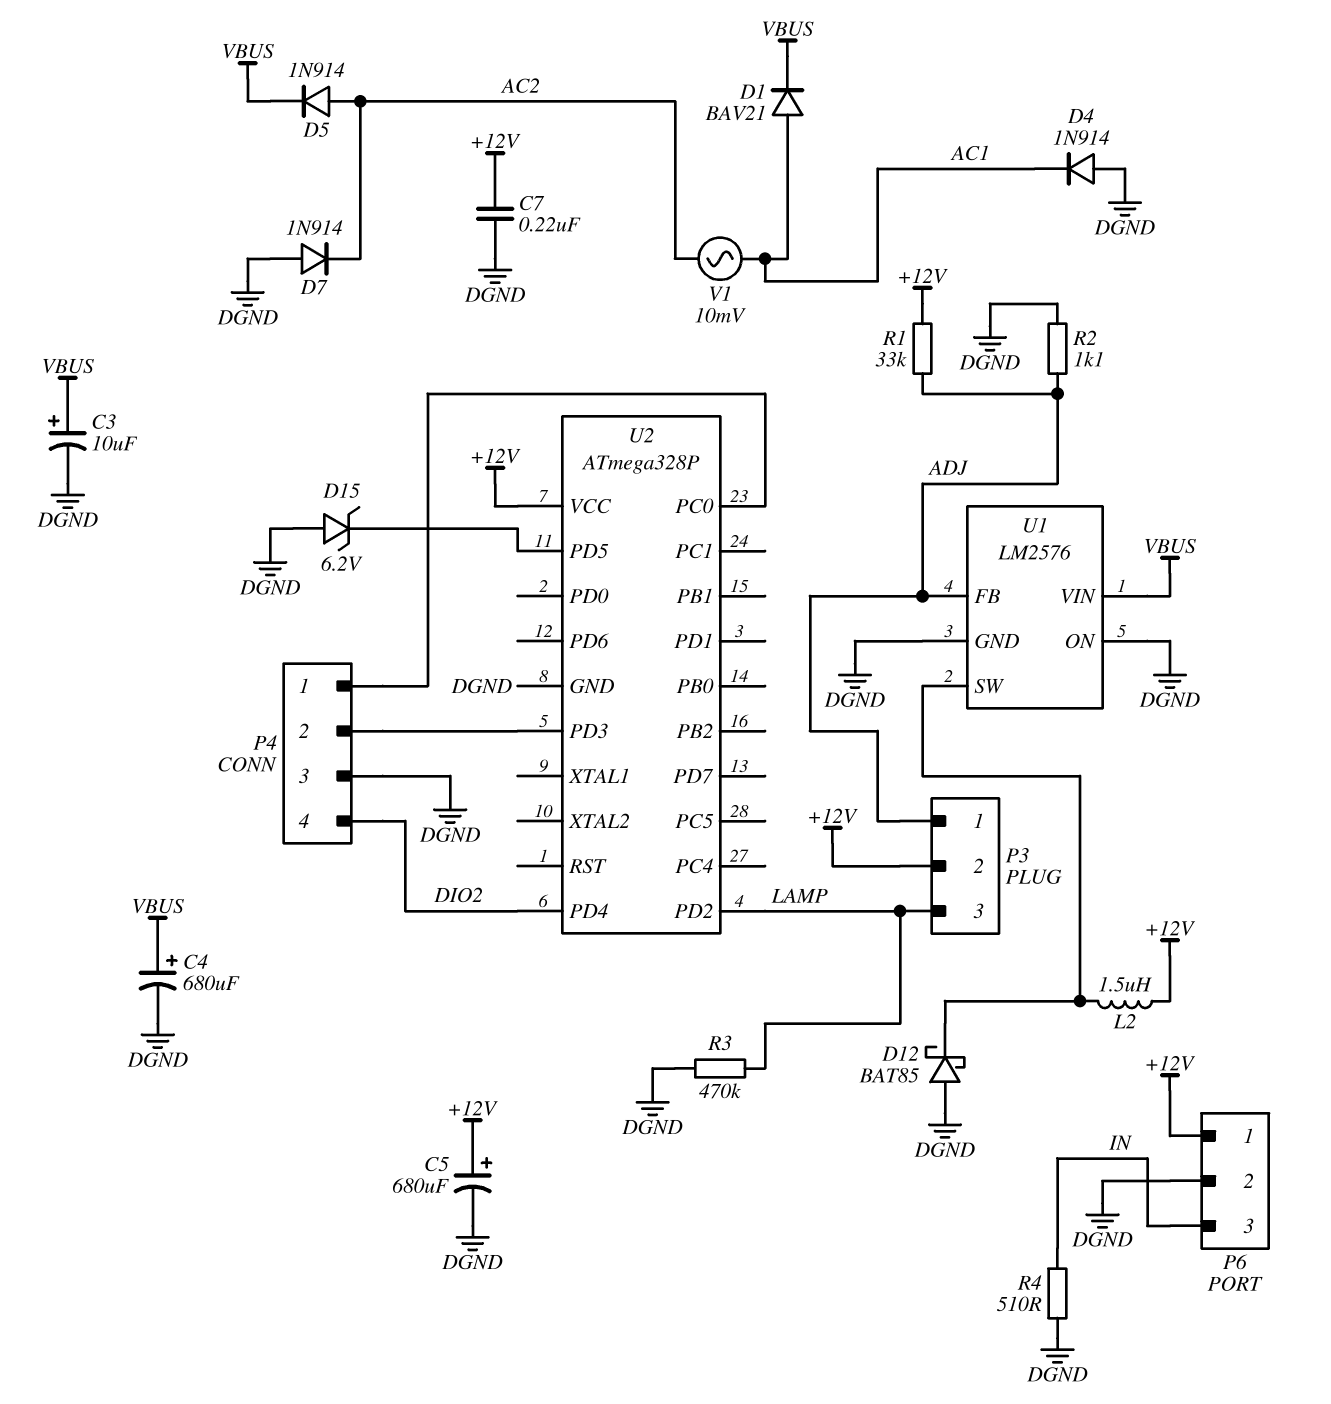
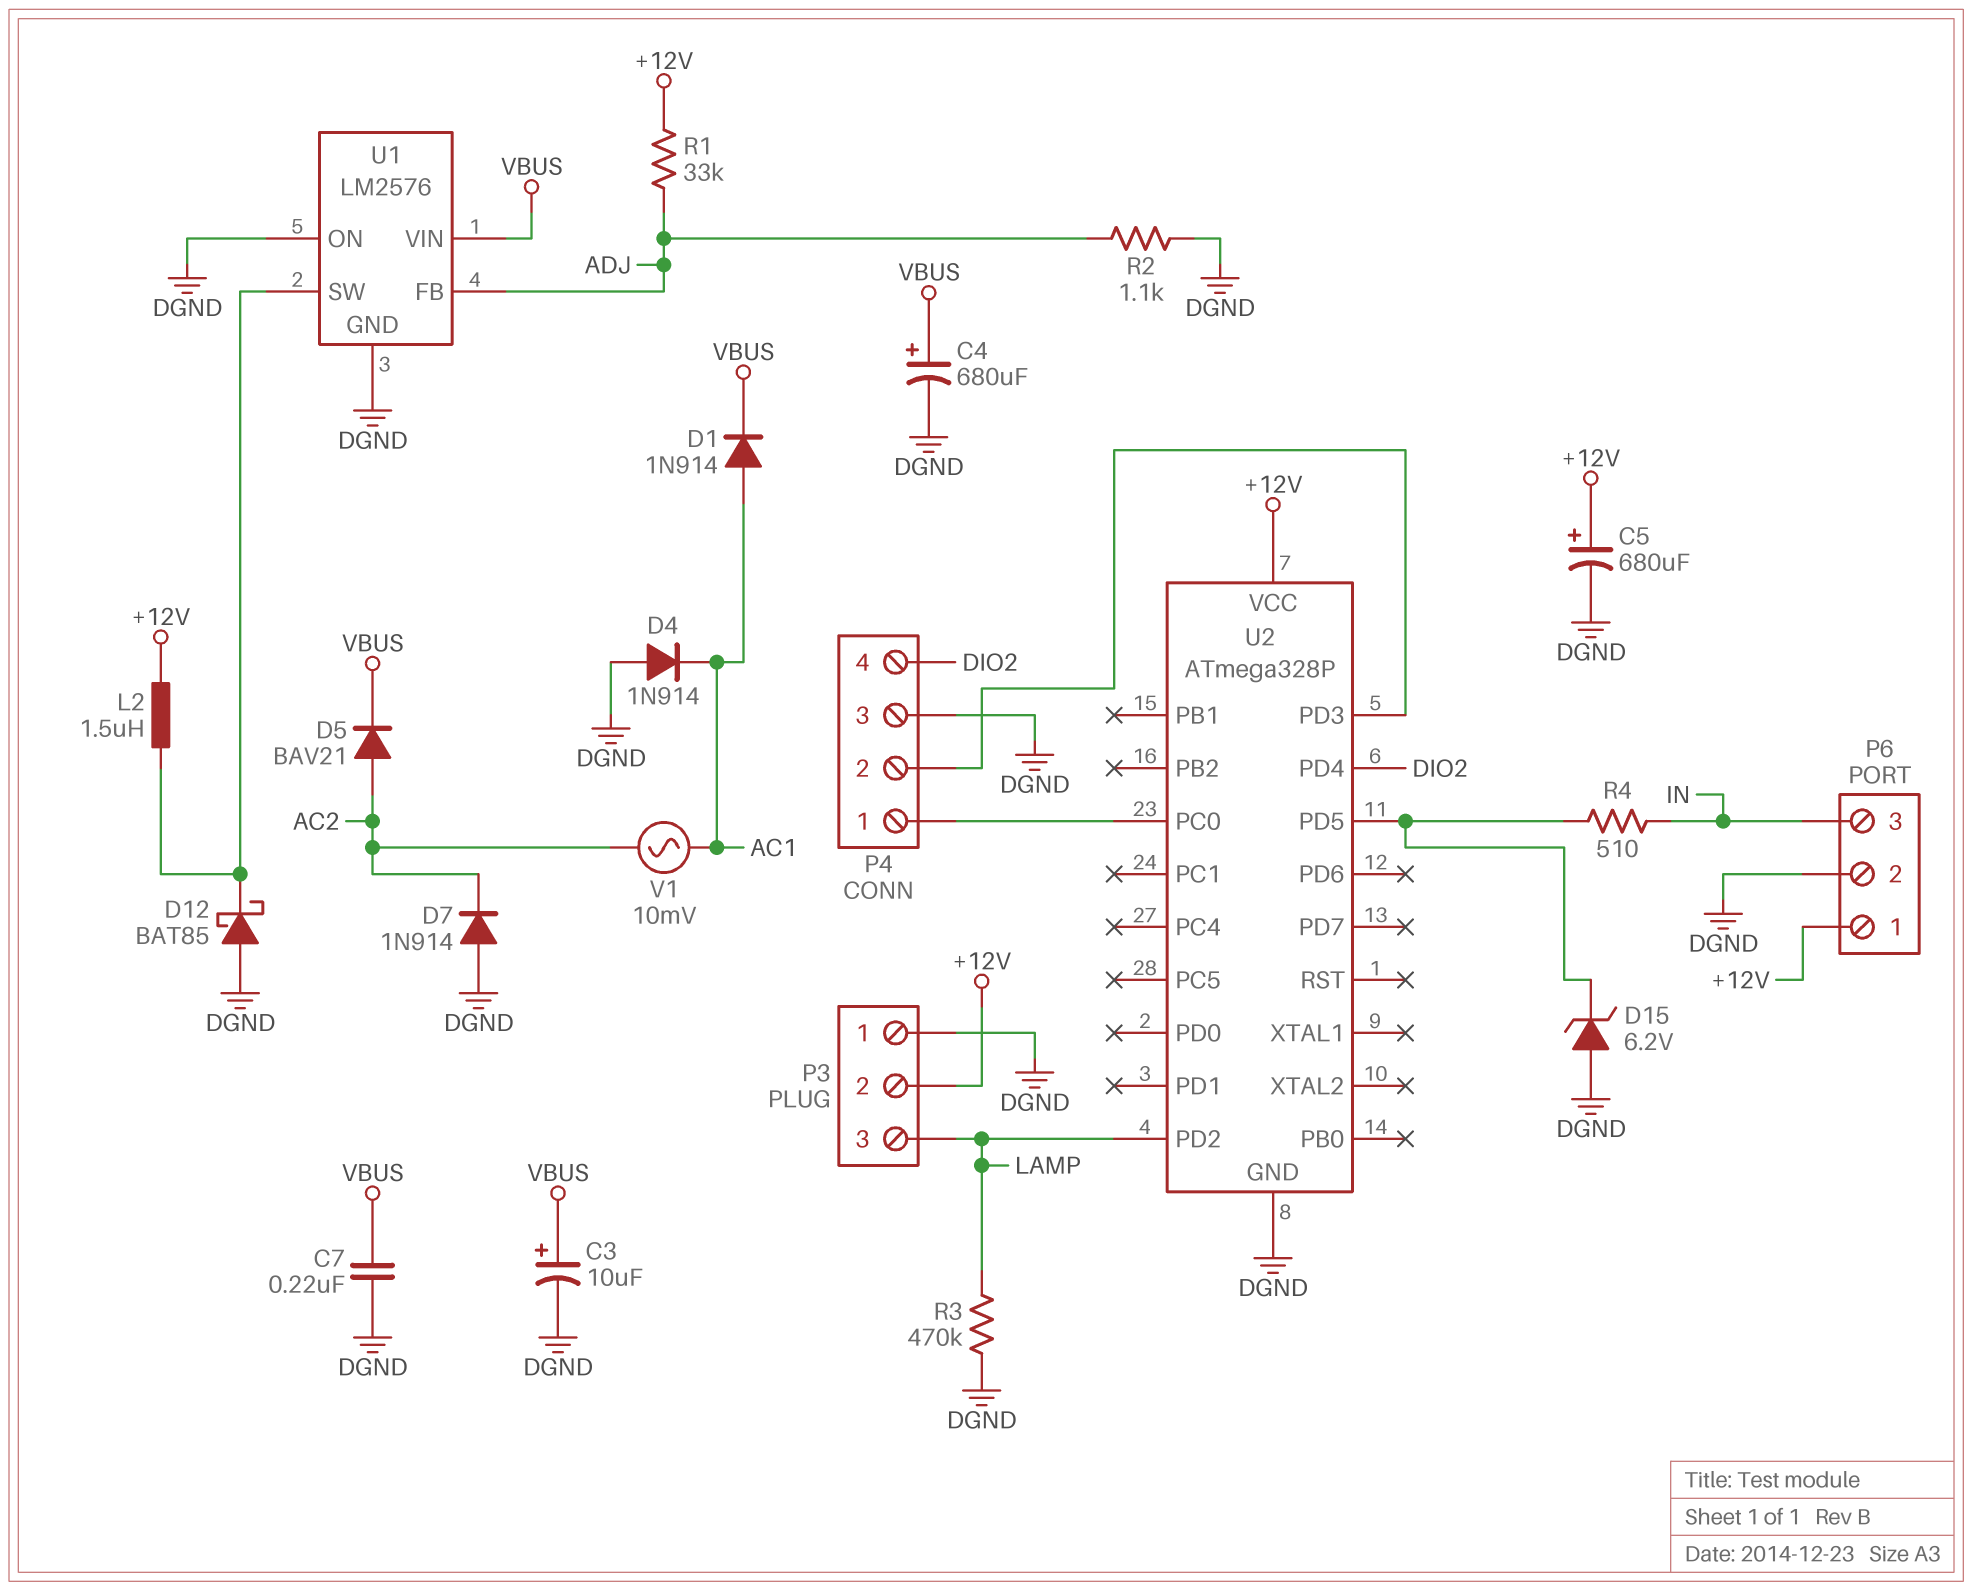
C7: 220nF (+12V, DGND) -> 220nF (DGND, VBUS)
D1: diode BAV21 (A AC1, K VBUS) -> diode 1N914 (A AC1, K VBUS)
D5: diode 1N914 (A AC2, K VBUS) -> diode BAV21 (A AC2, K VBUS)
P3 pin 1: ADJ -> DGND
R4: 510 (DGND, IN) -> 510 (IN, U2/PD5)

